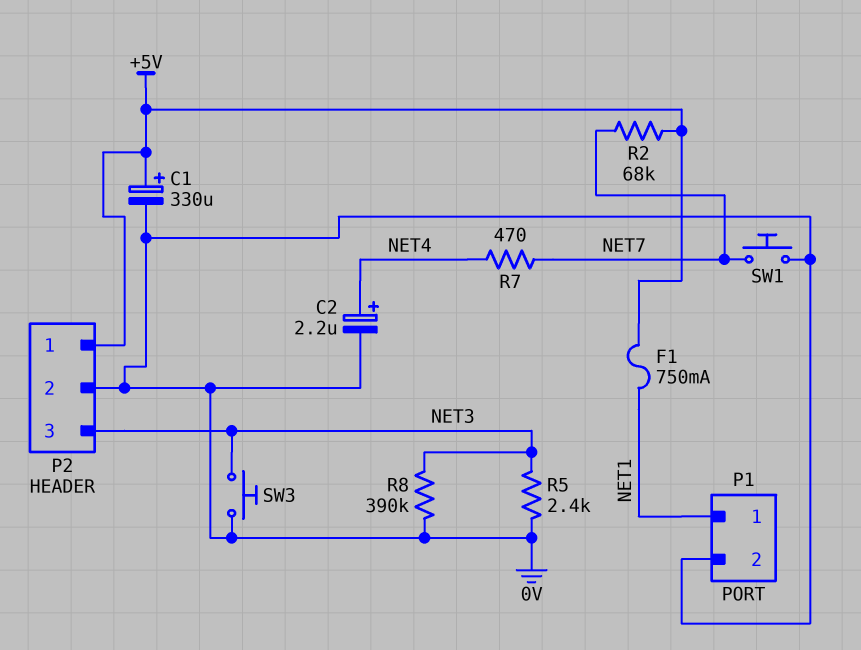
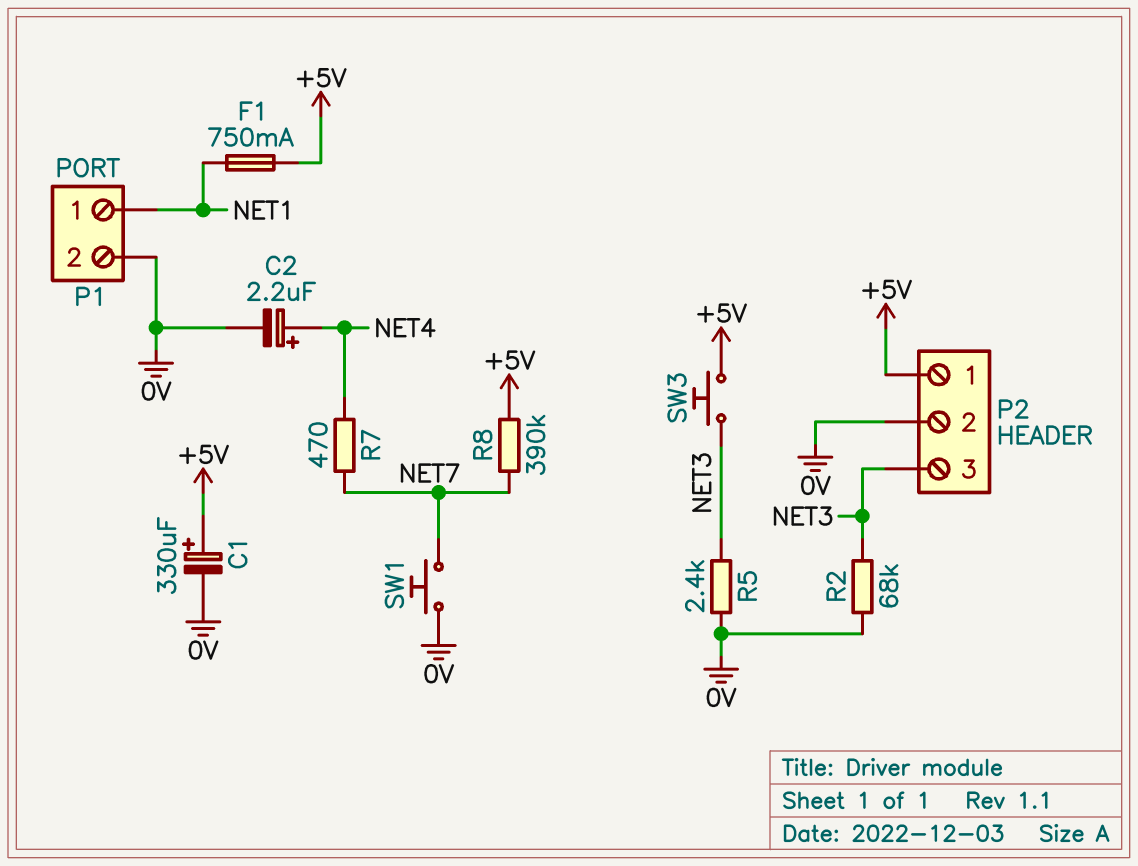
R2: 68k (+5V, NET7) -> 68k (0V, NET3)
R8: 390k (0V, NET3) -> 390k (+5V, NET7)
SW3: button (0V, NET3) -> button (+5V, NET3)

